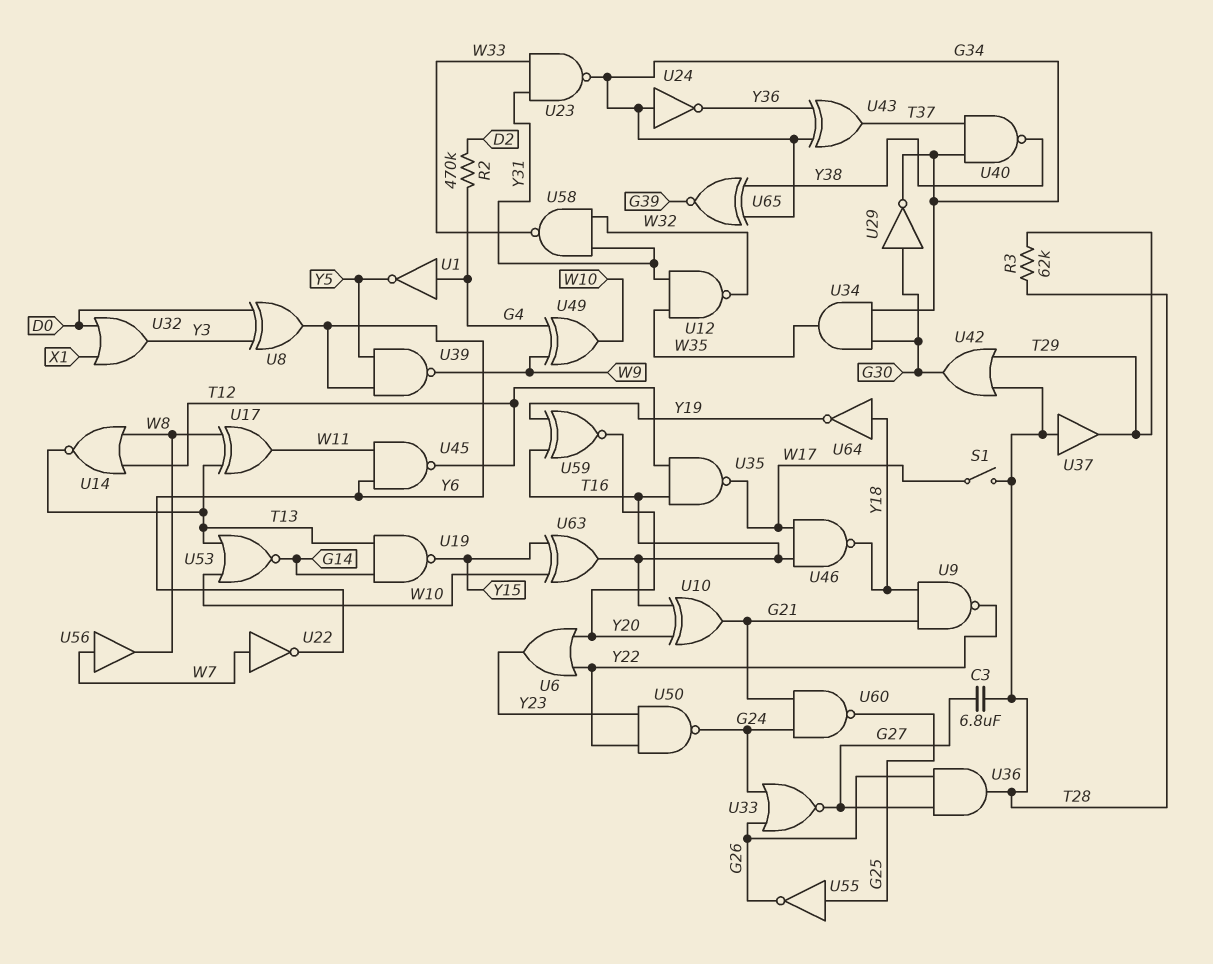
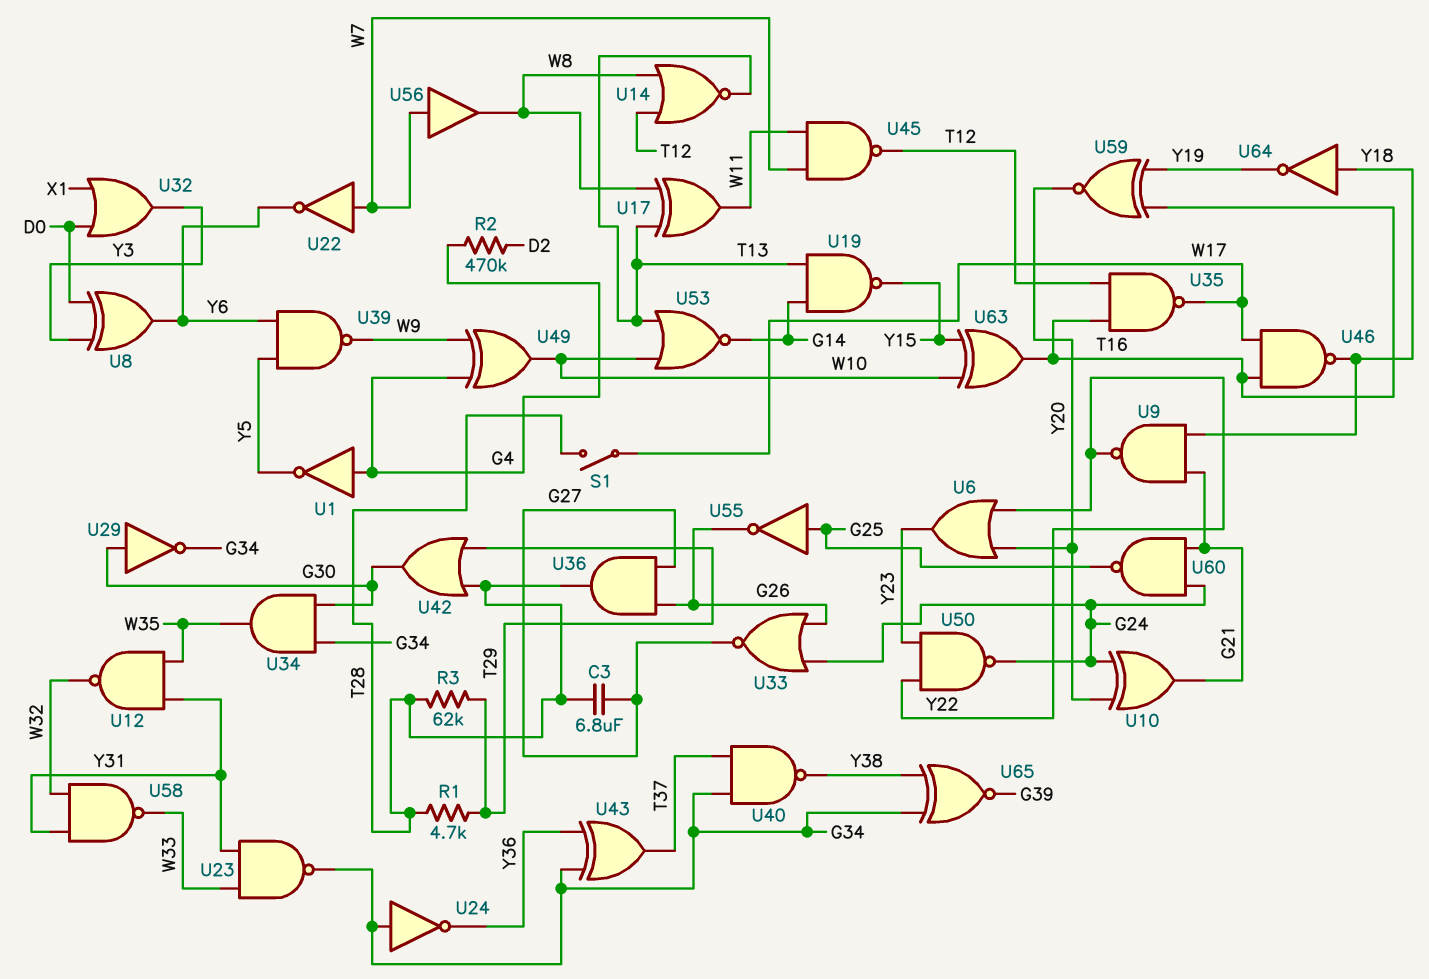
R1: none -> 4.7k (T28, T29)
U10: XOR (in T16, in Y20, out G21) -> XOR (in G24, in Y20, out G21)
U37: buffer (in T28, out T29) -> none
U45: NAND (in W11, in Y6, out T12) -> NAND (in W7, in W11, out T12)

